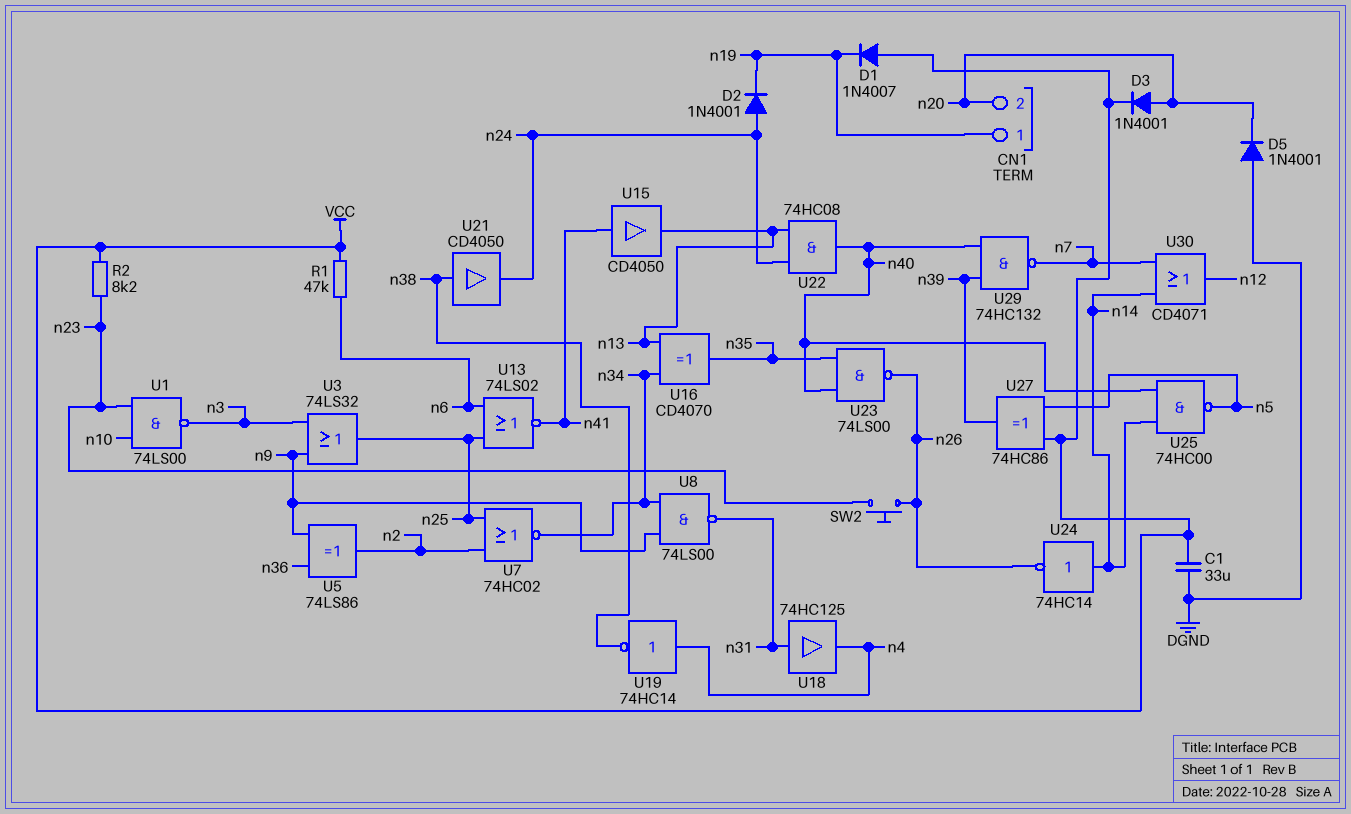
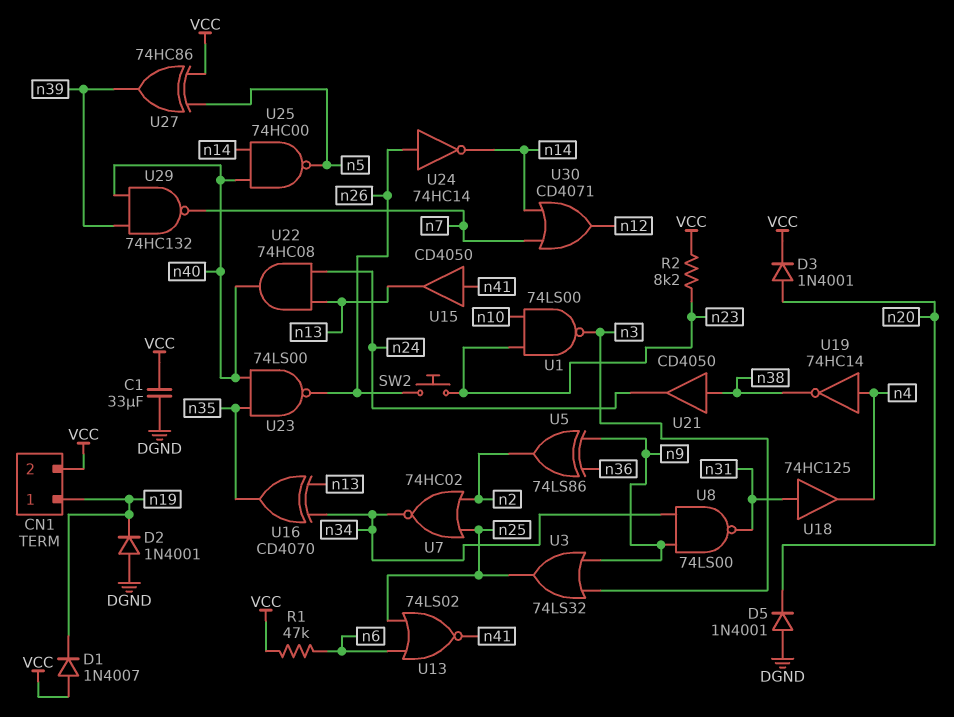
CN1 pin 2: n20 -> VCC
D2: diode 1N4001 (A n24, K n19) -> diode 1N4001 (A DGND, K n19)
U24: NOT 74HC14 (in n14, out n26) -> NOT 74HC14 (in n26, out n14)

